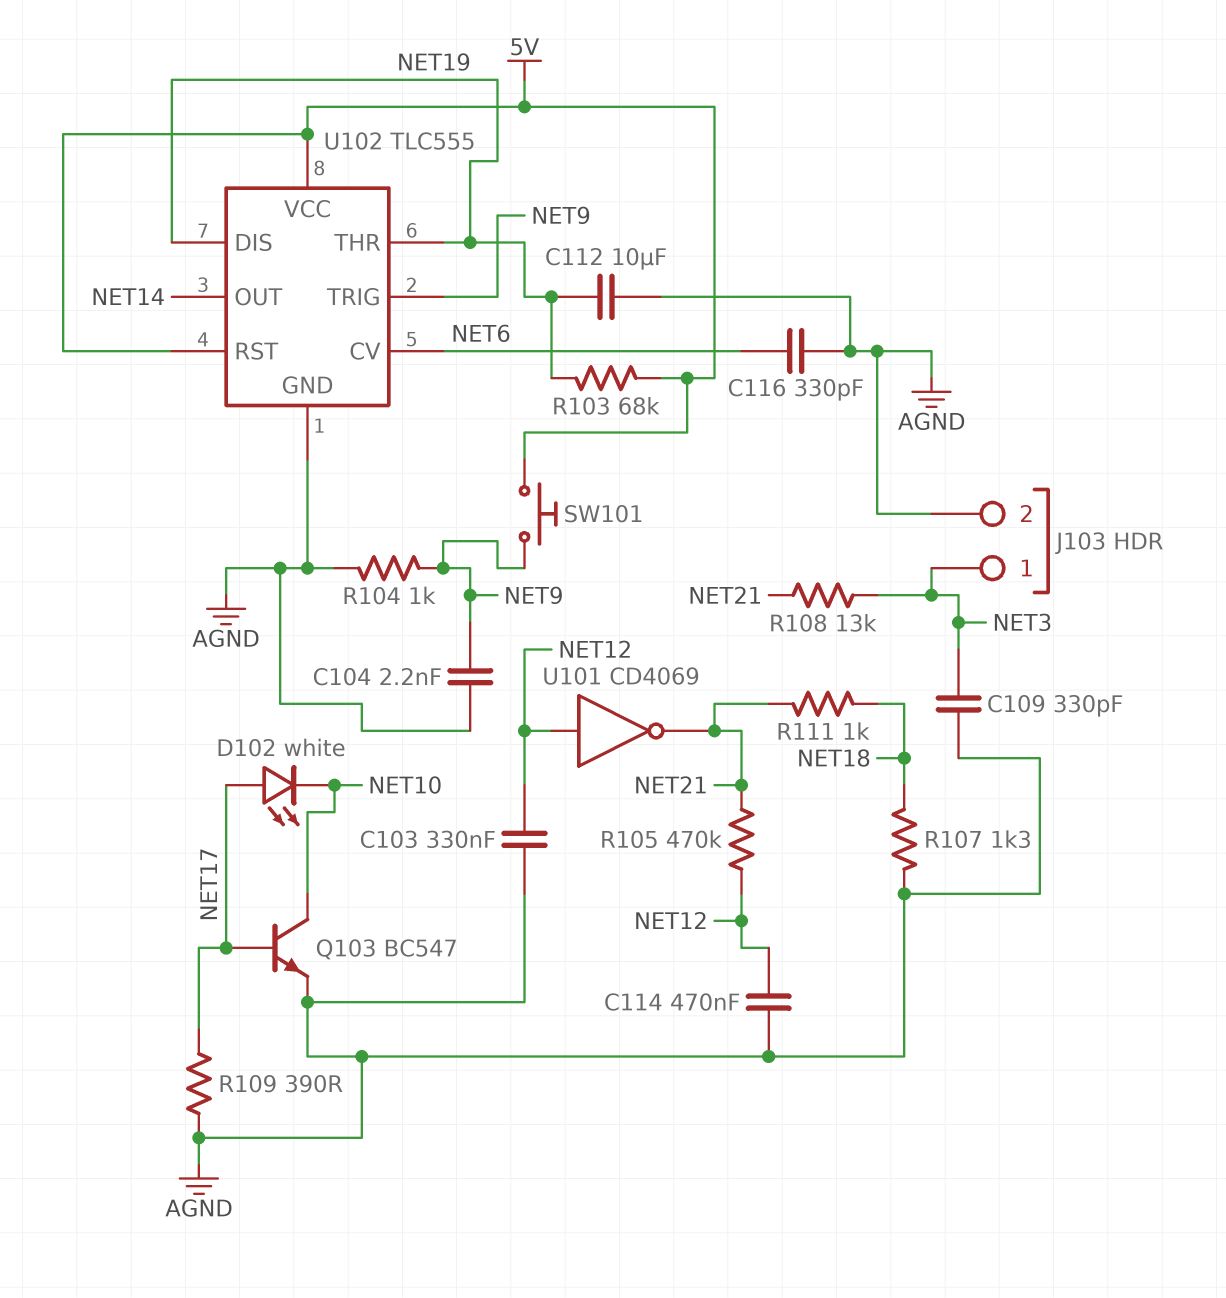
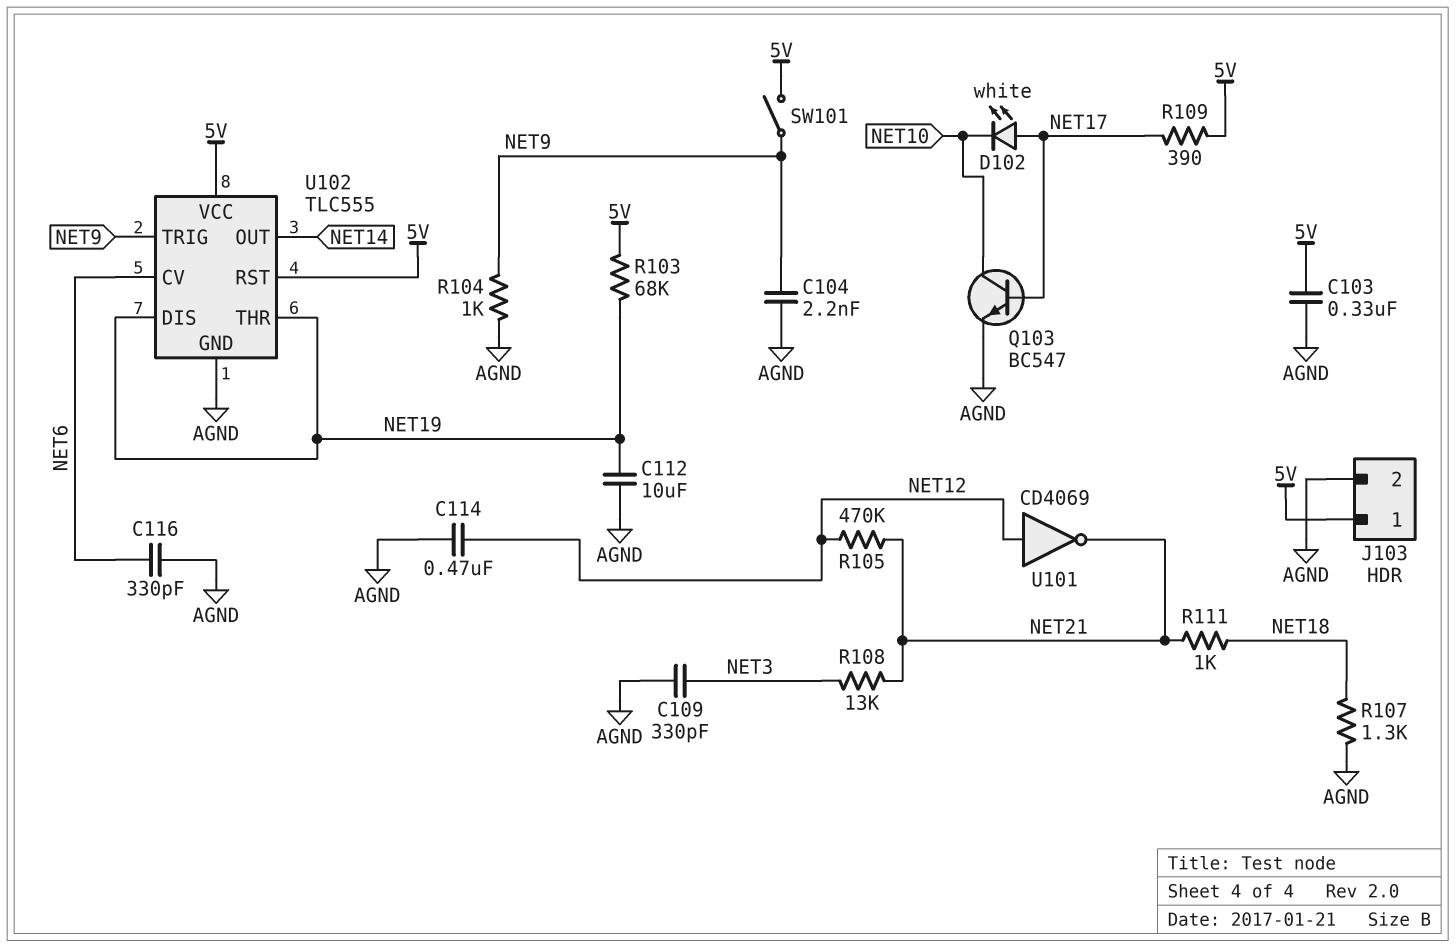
C103: 330nF (AGND, NET12) -> 330nF (5V, AGND)
J103 pin 1: NET3 -> 5V
R109: 390 (AGND, NET17) -> 390 (5V, NET17)
SW101: button (5V, NET9) -> switch (5V, NET9)

